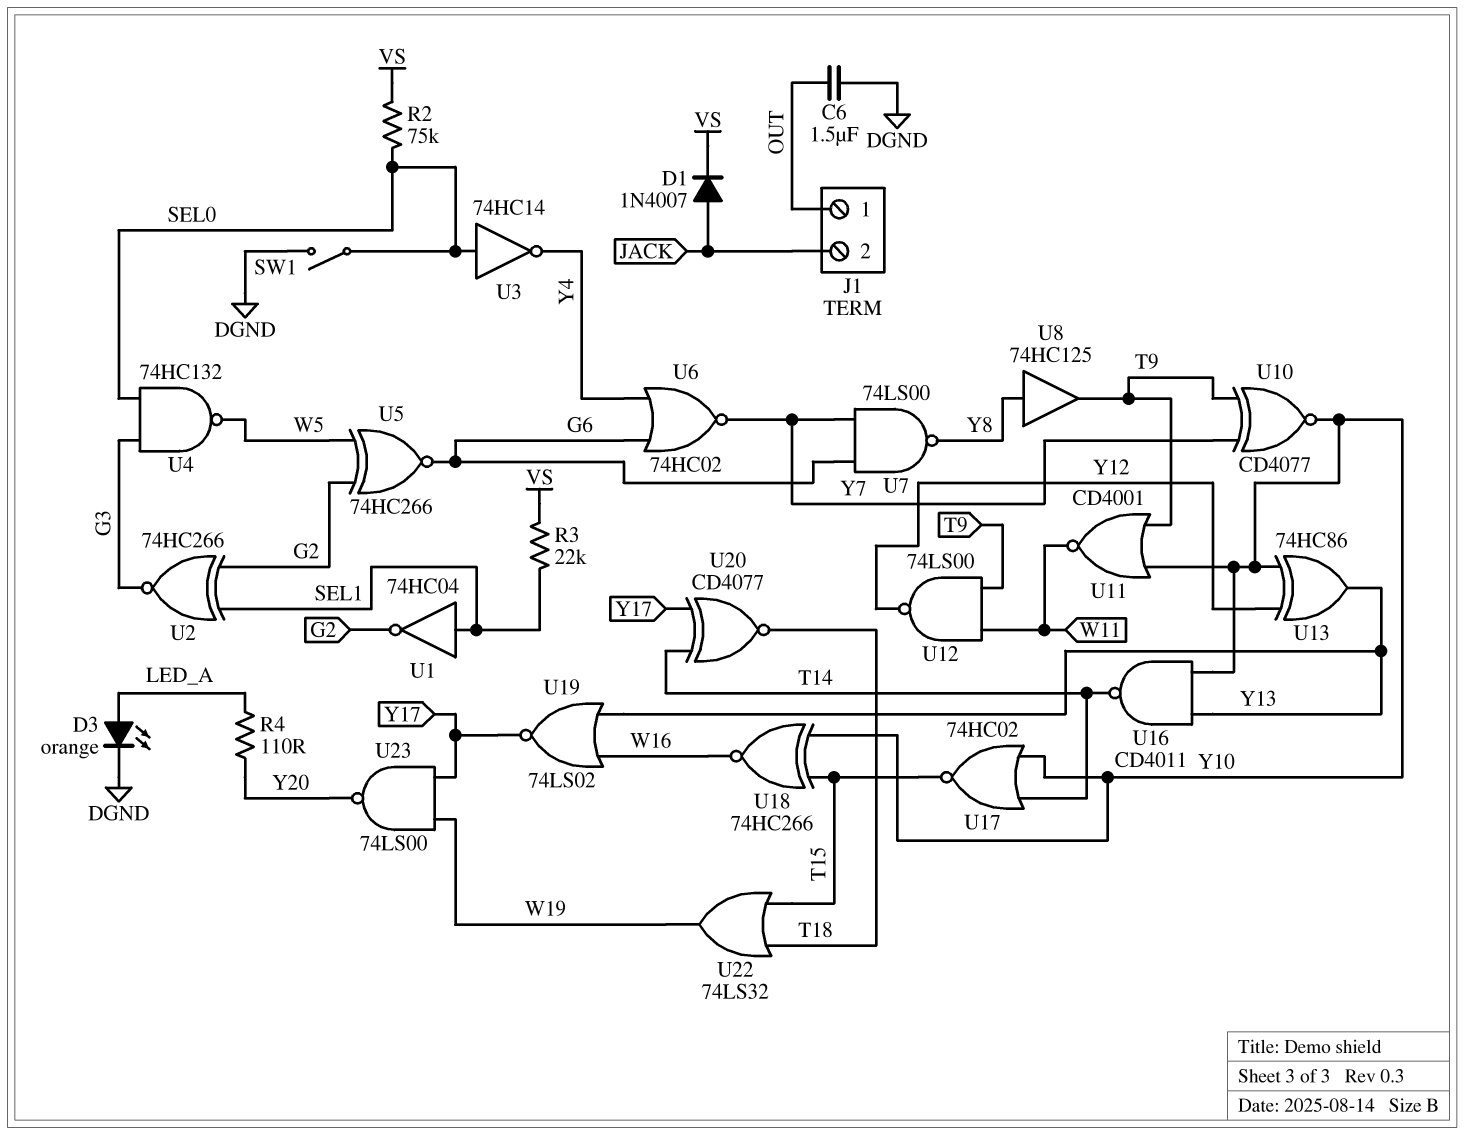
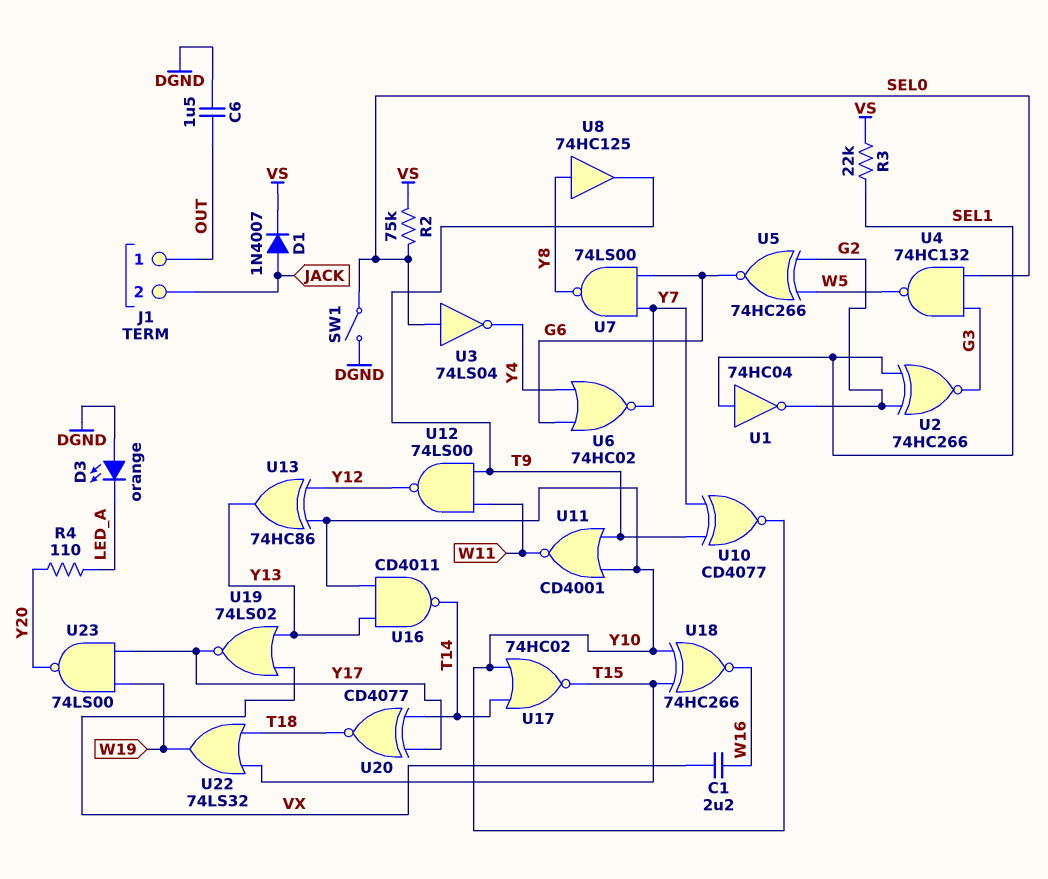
C1: none -> 2.2uF (VX, W16)
D3: LED orange (A LED_A, K DGND) -> LED orange (A DGND, K LED_A)
U3: NOT 74HC14 (in SEL0, out Y4) -> NOT 74LS04 (in SEL0, out Y4)
U19: NOR 74LS02 (in W16, in Y13, out Y17) -> NOR 74LS02 (in VX, in Y13, out Y17)

